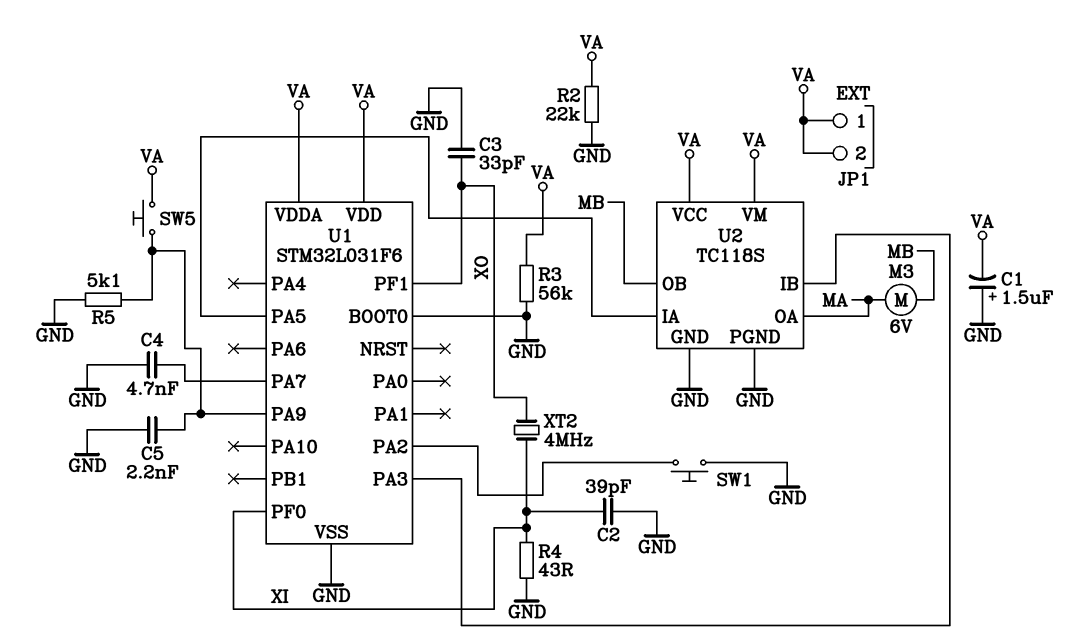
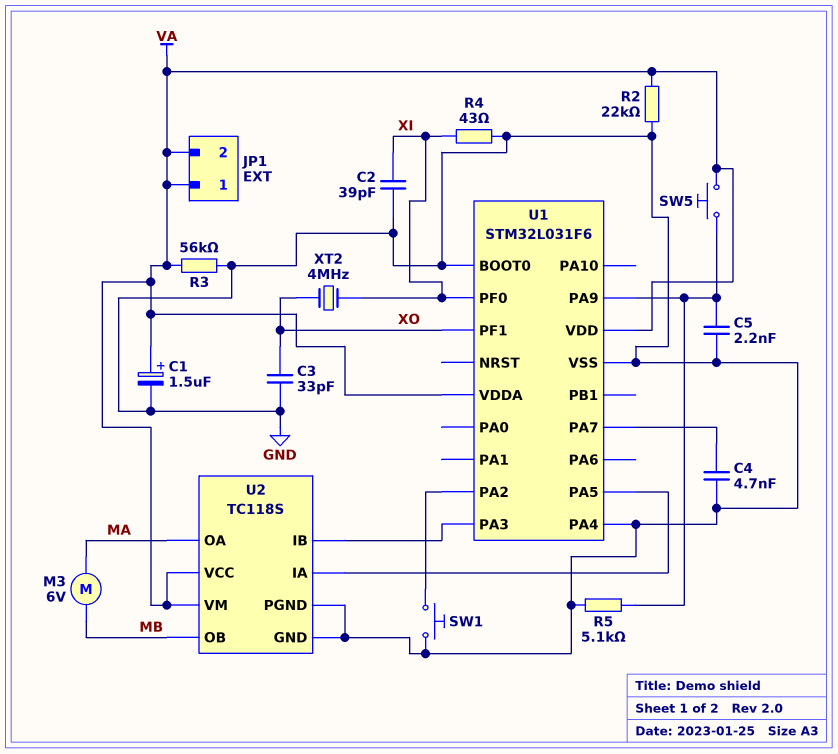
C1: 1.5uF (plus GND, minus VA) -> 1.5uF (plus VA, minus GND)
U1 pin PA4: none -> GND

